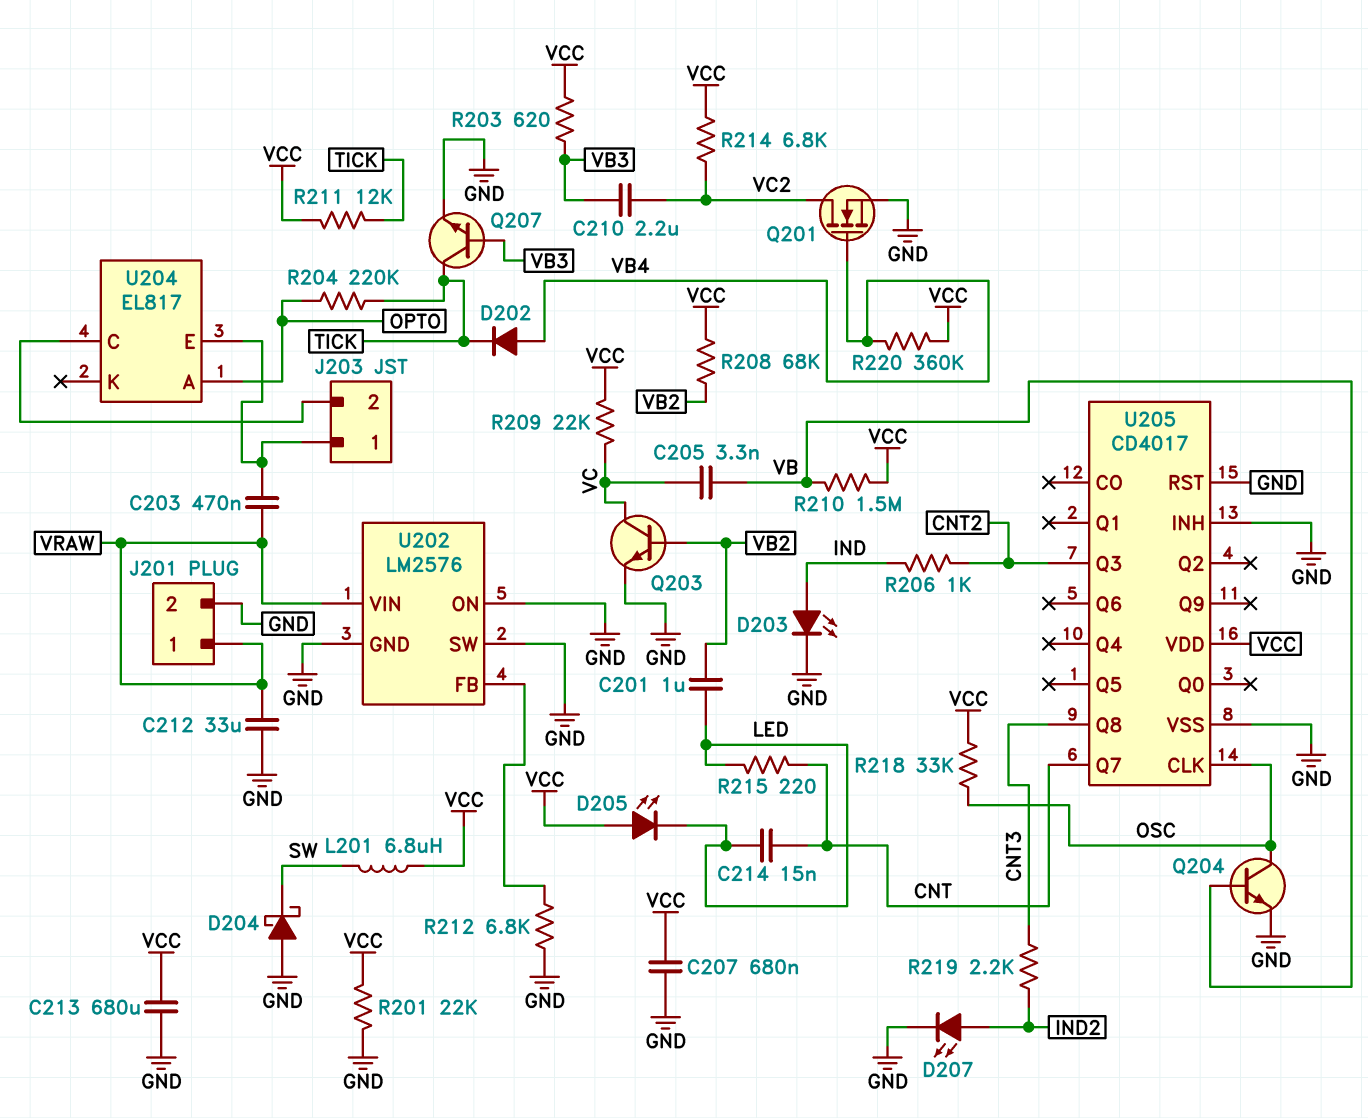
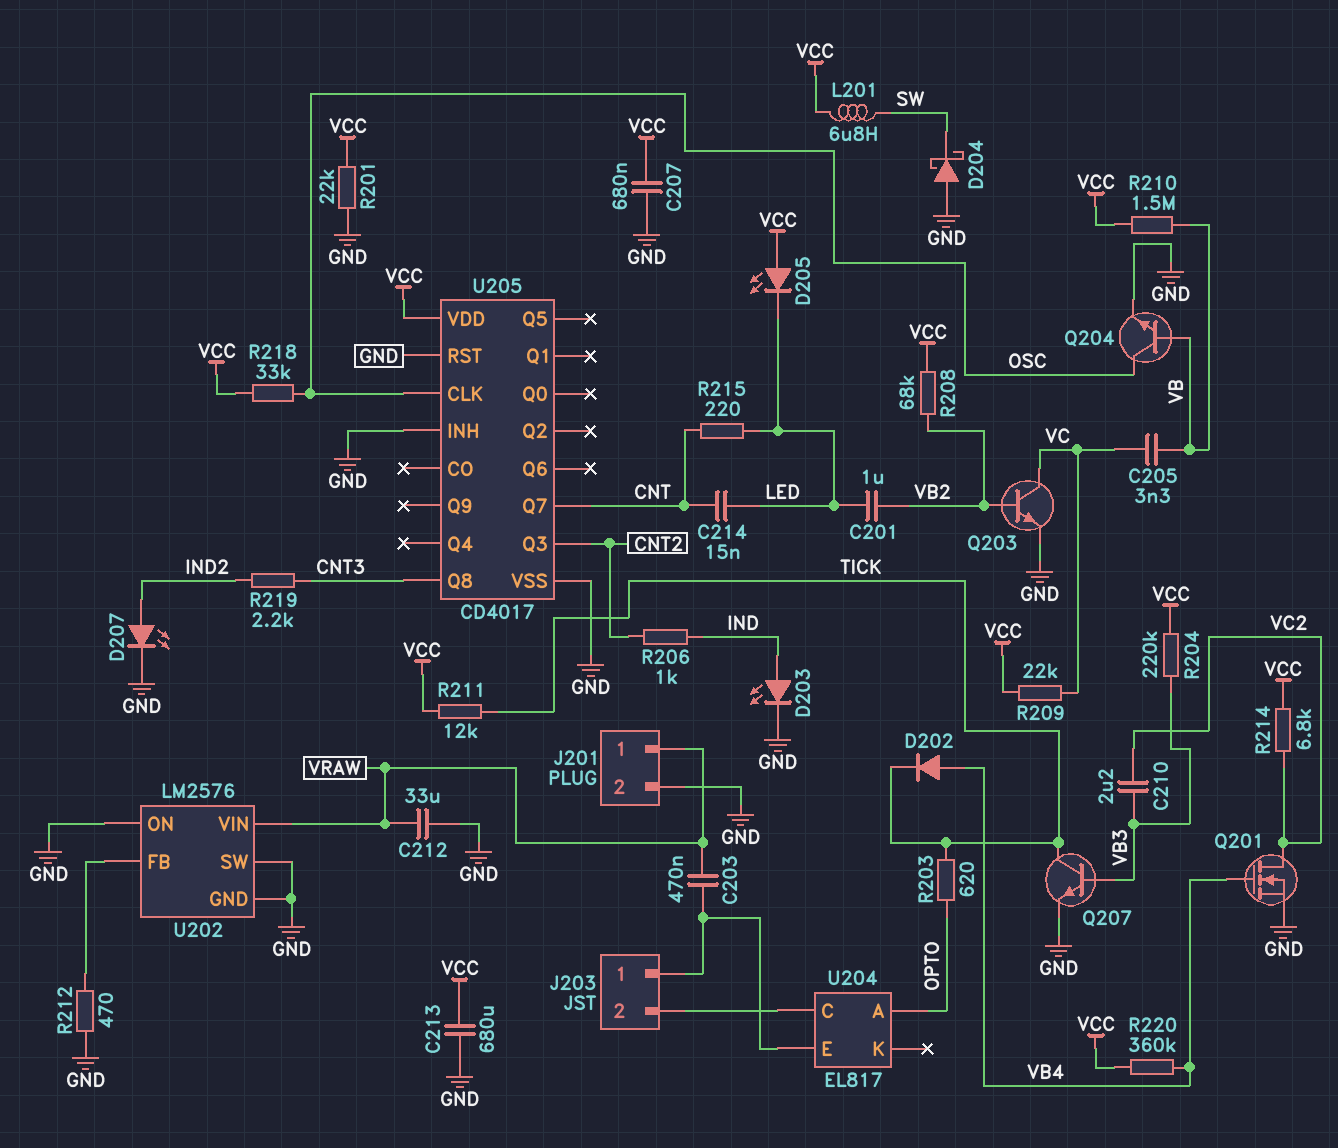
R203: 620 (VB3, VCC) -> 620 (OPTO, TICK)
R204: 220k (OPTO, TICK) -> 220k (VB3, VCC)
R212: 6.8k (GND, U202/FB) -> 470 (GND, U202/FB)

